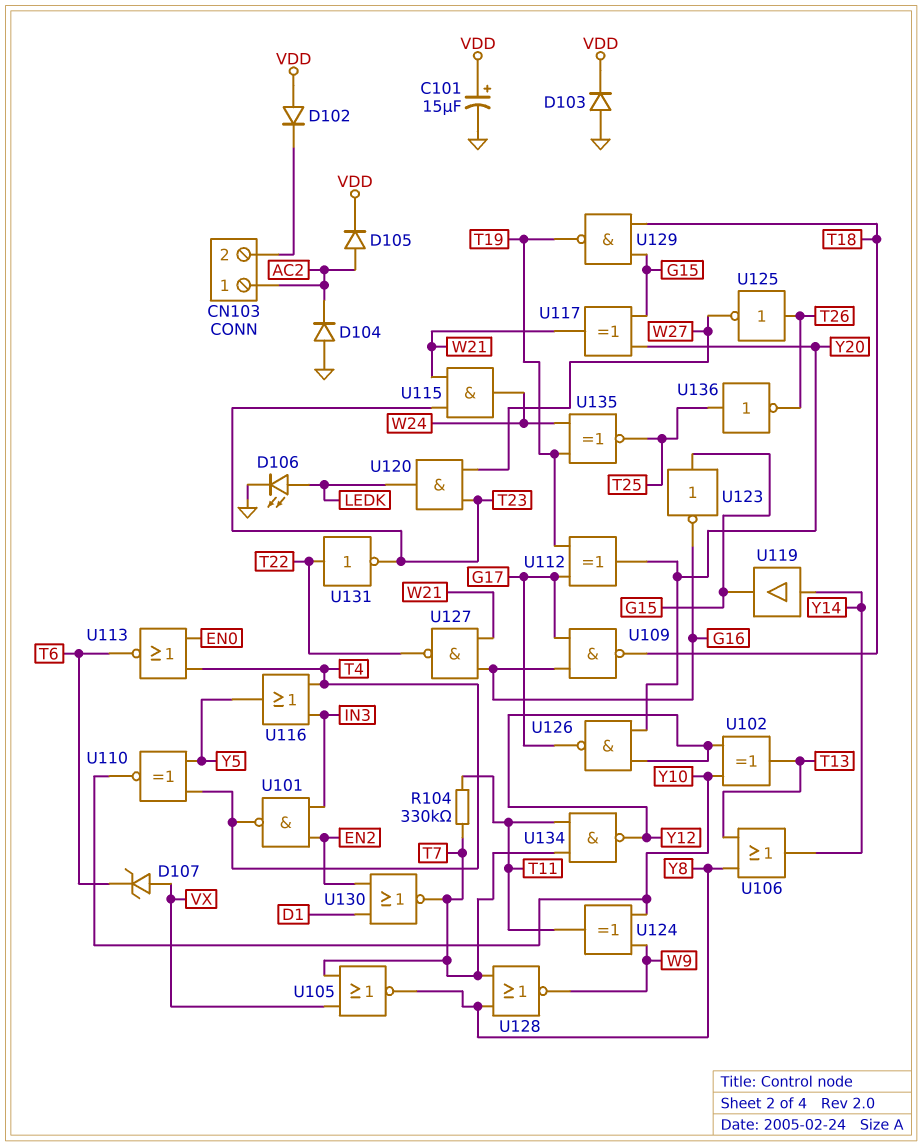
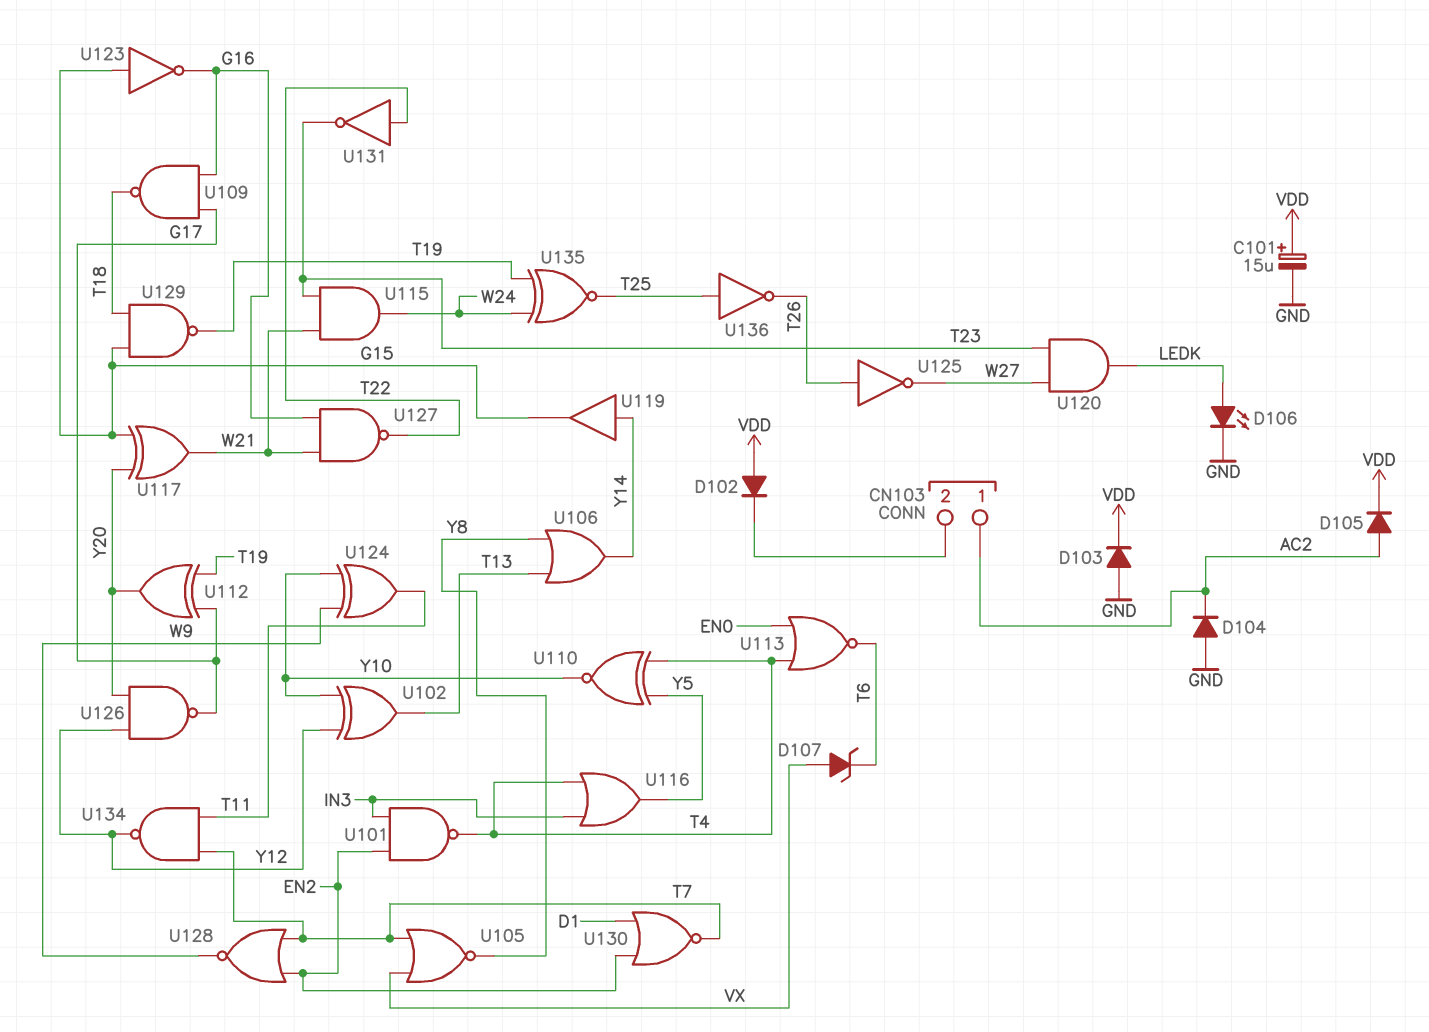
R104: 330k (T7, T11) -> none
U128: NOR (in T7, in Y8, out W9) -> NOR (in EN2, in T7, out W9)

